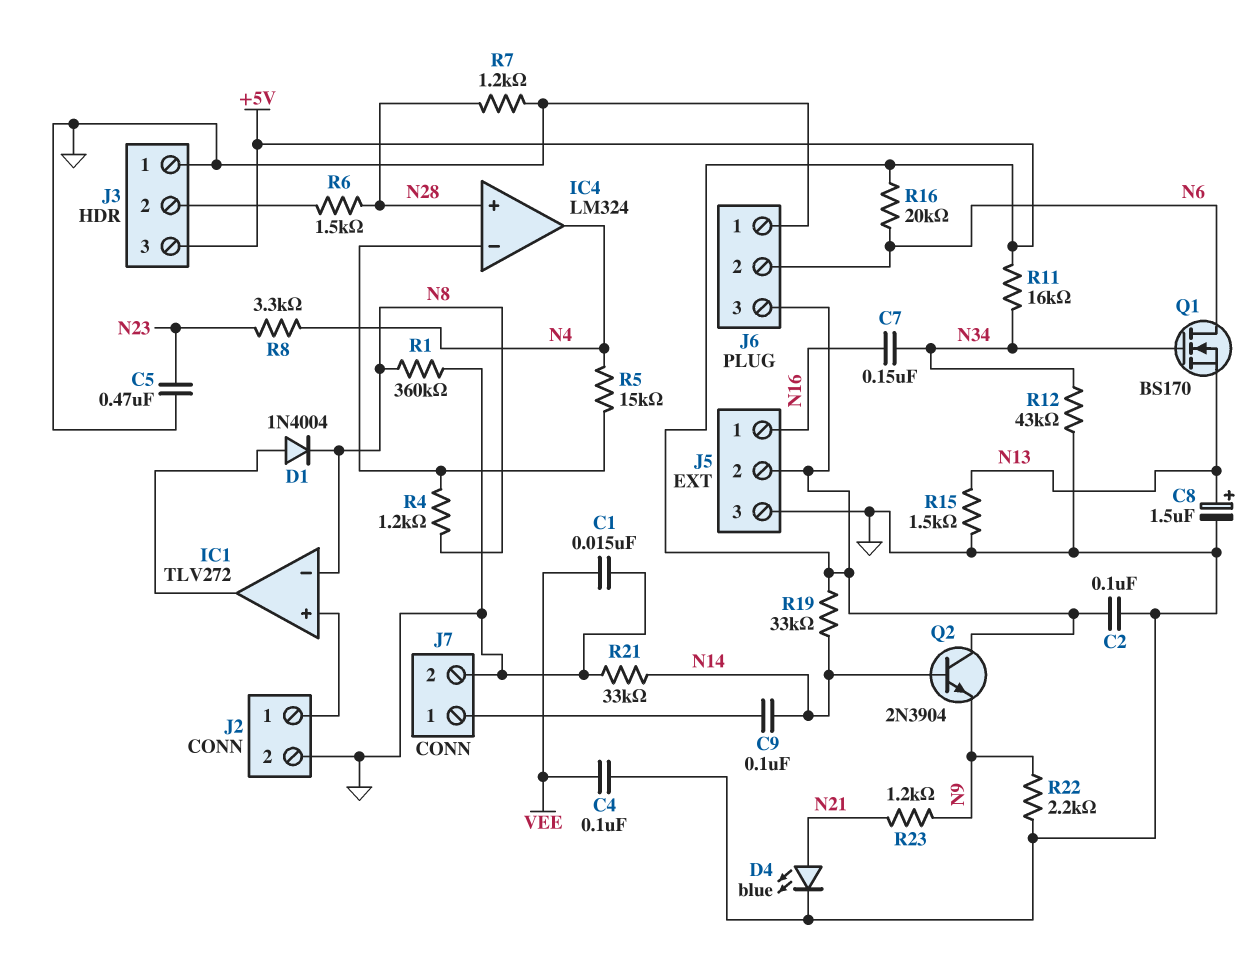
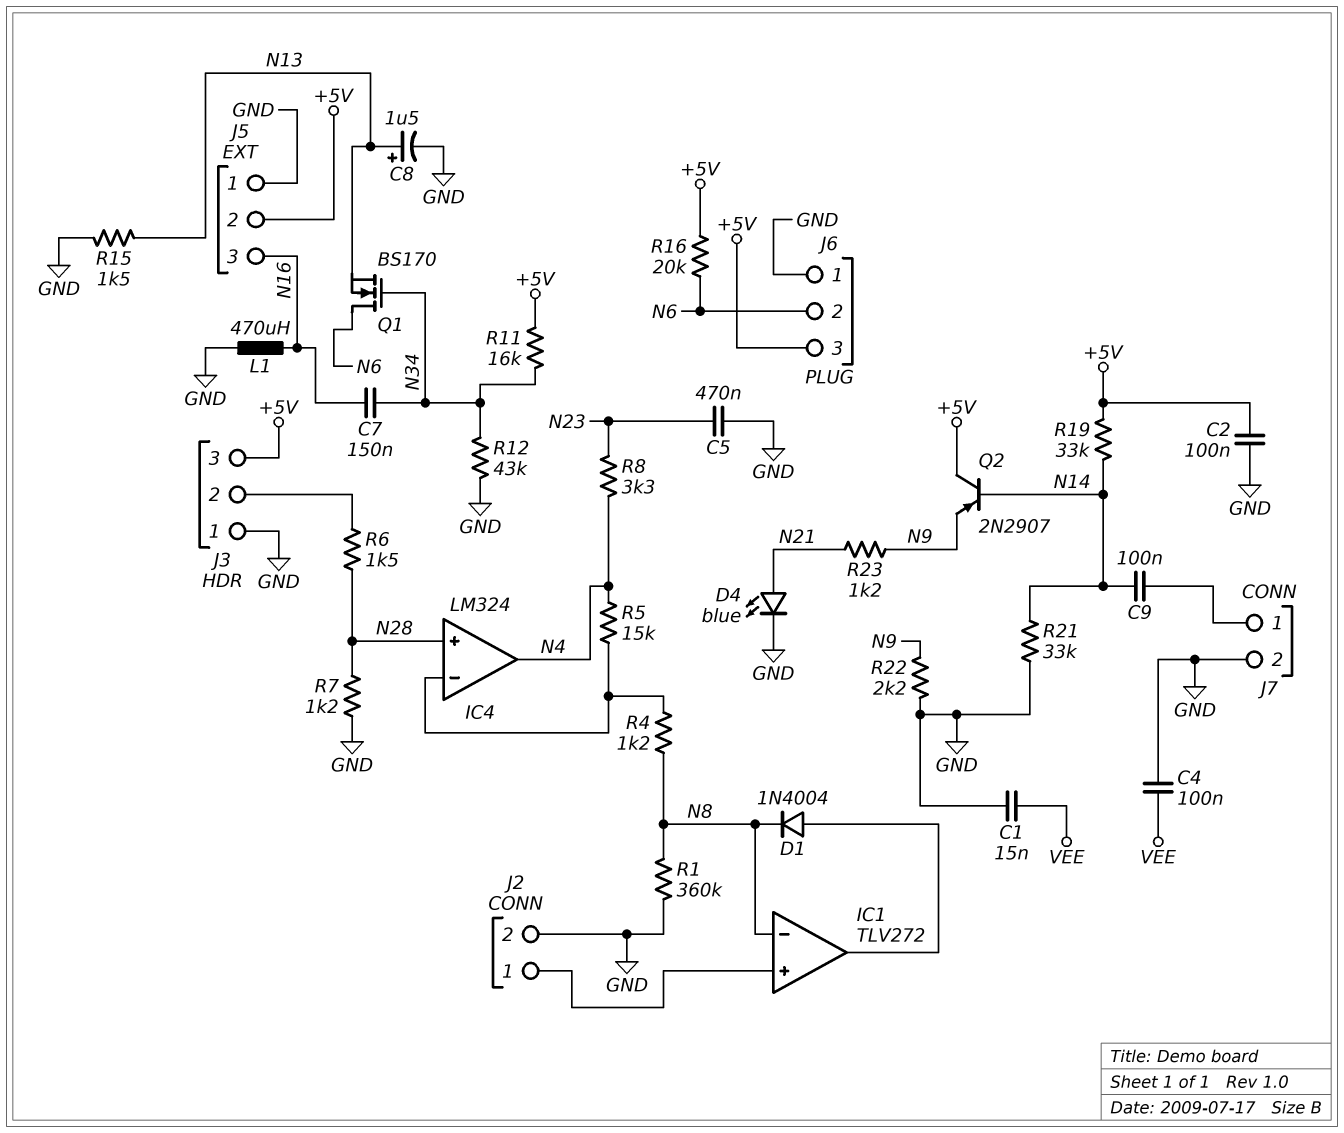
J5 pin 1: N16 -> GND
J5 pin 3: GND -> N16
L1: none -> 470uH (GND, N16)
Q2: NPN 2N3904 (B N14, C +5V, E N9) -> PNP 2N2907 (B N14, C +5V, E N9)

